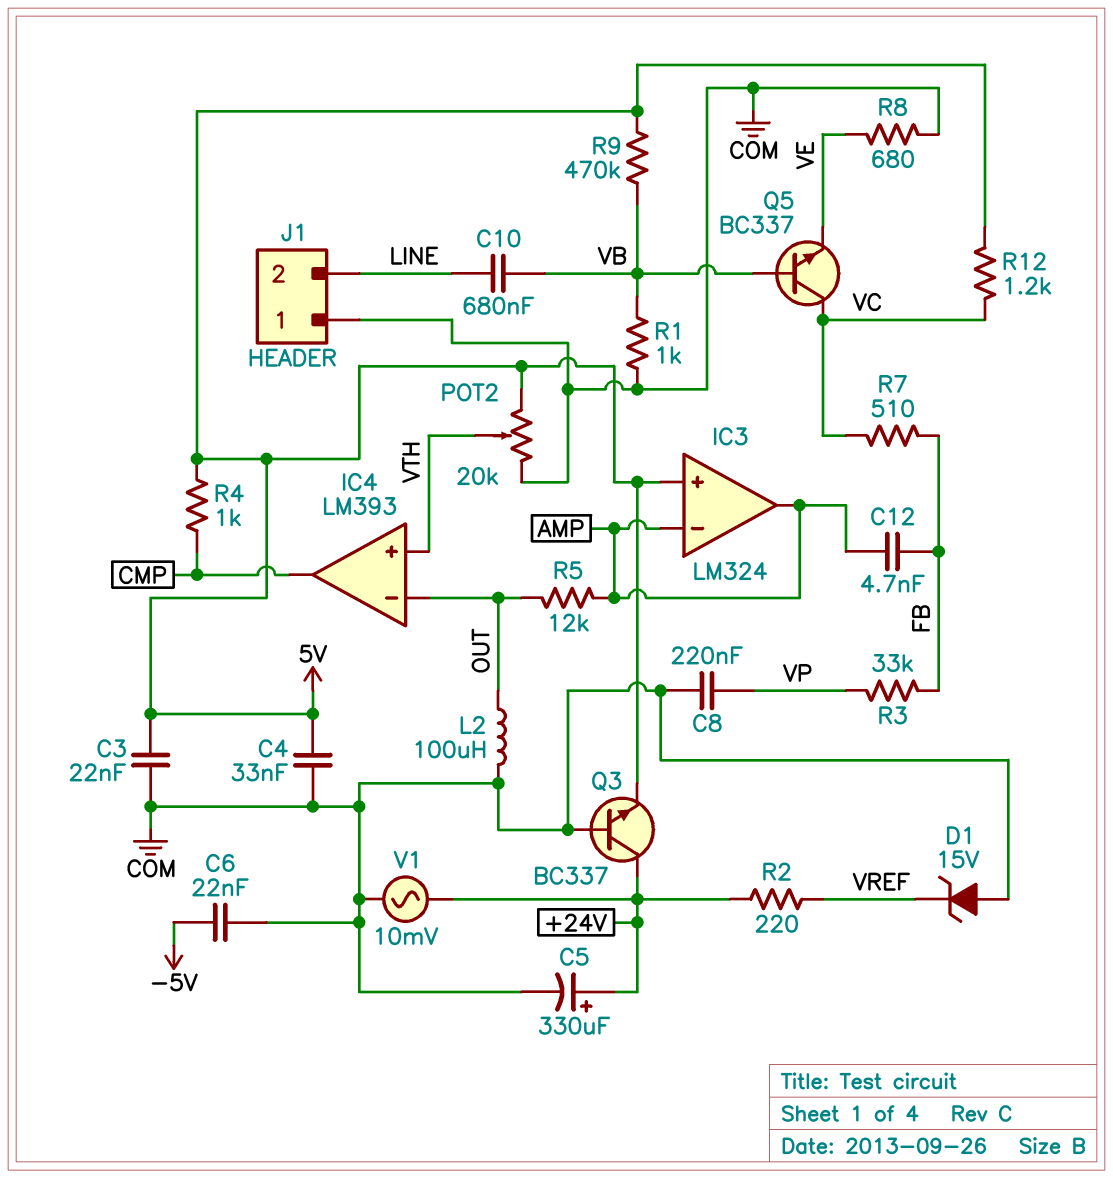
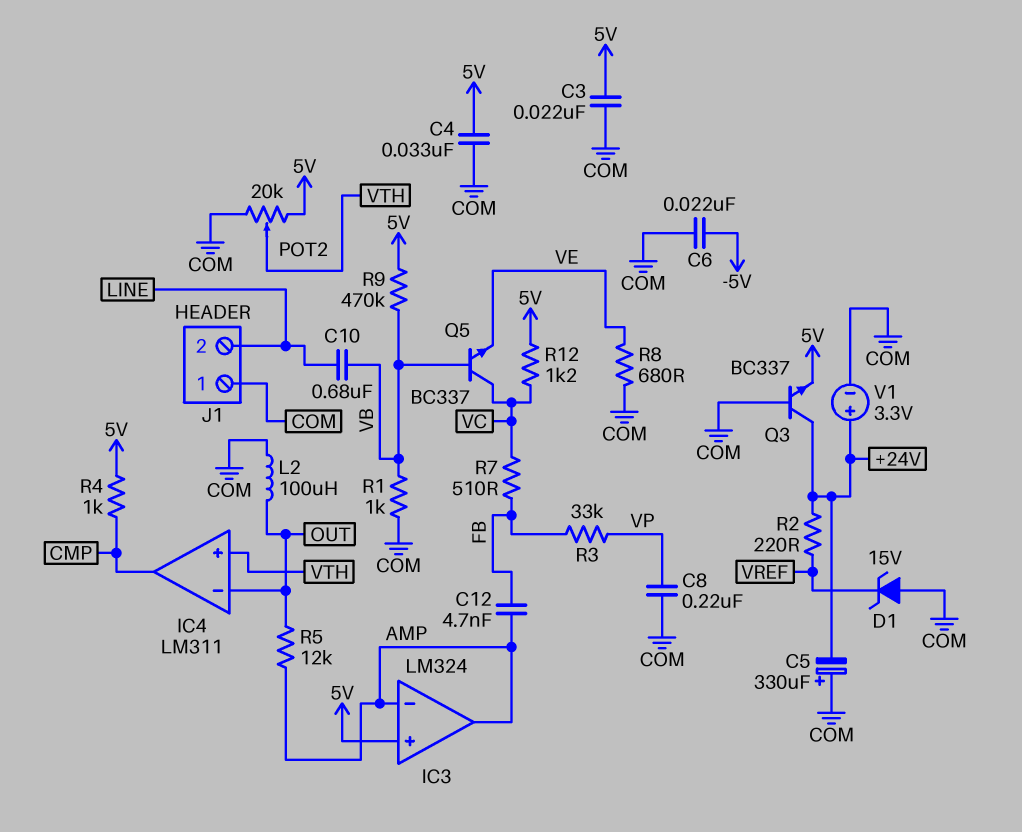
C5: 330uF (plus +24V, minus COM) -> 330uF (plus COM, minus +24V)
IC4: LM393 -> LM311
V1: AC 10mV (+24V, COM) -> 3.3V (plus +24V, minus COM)

